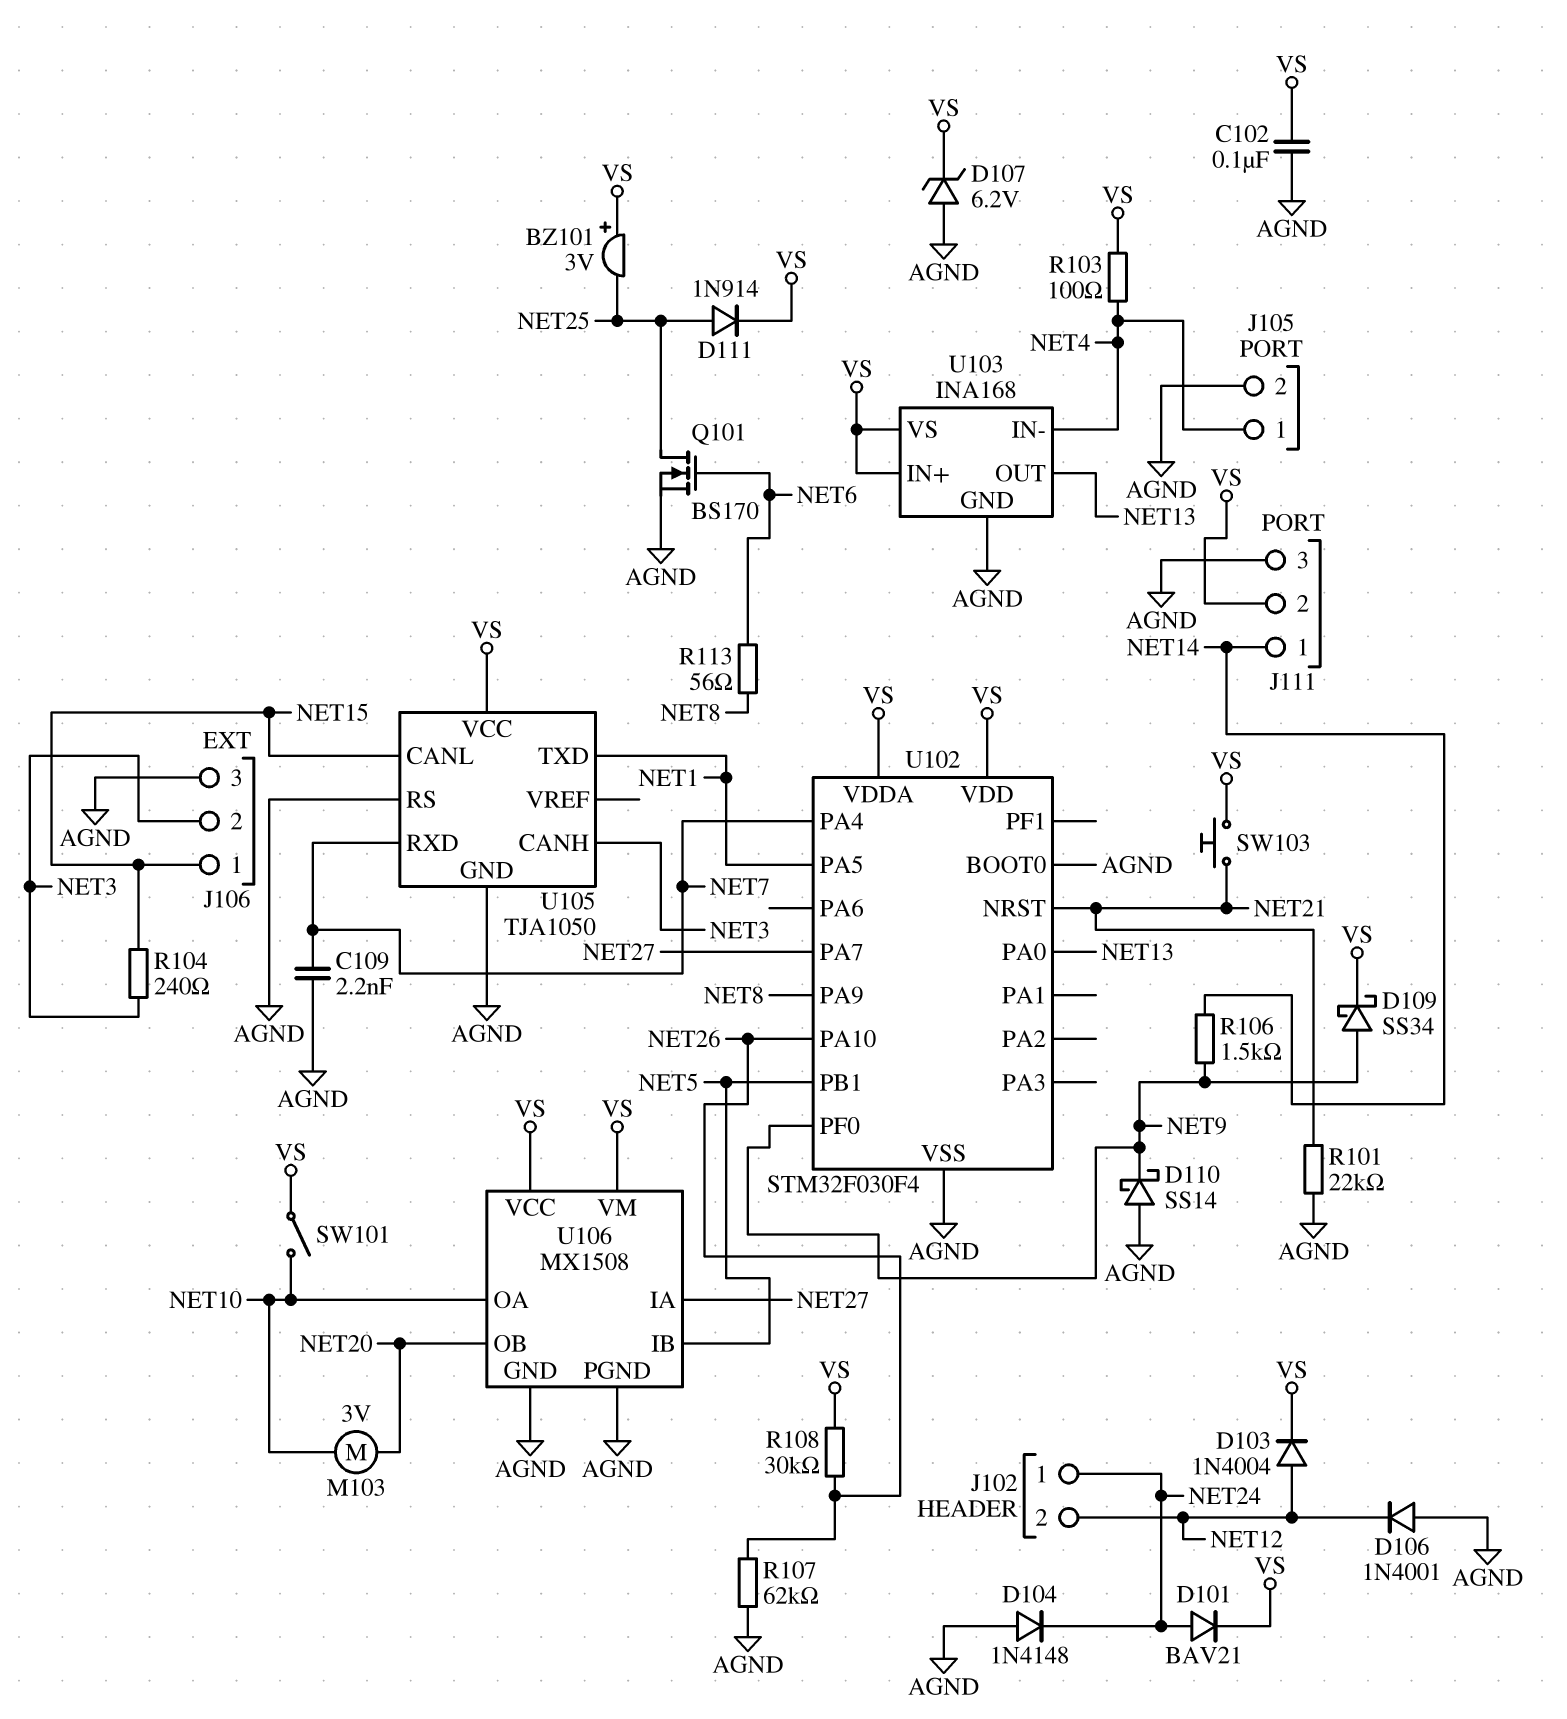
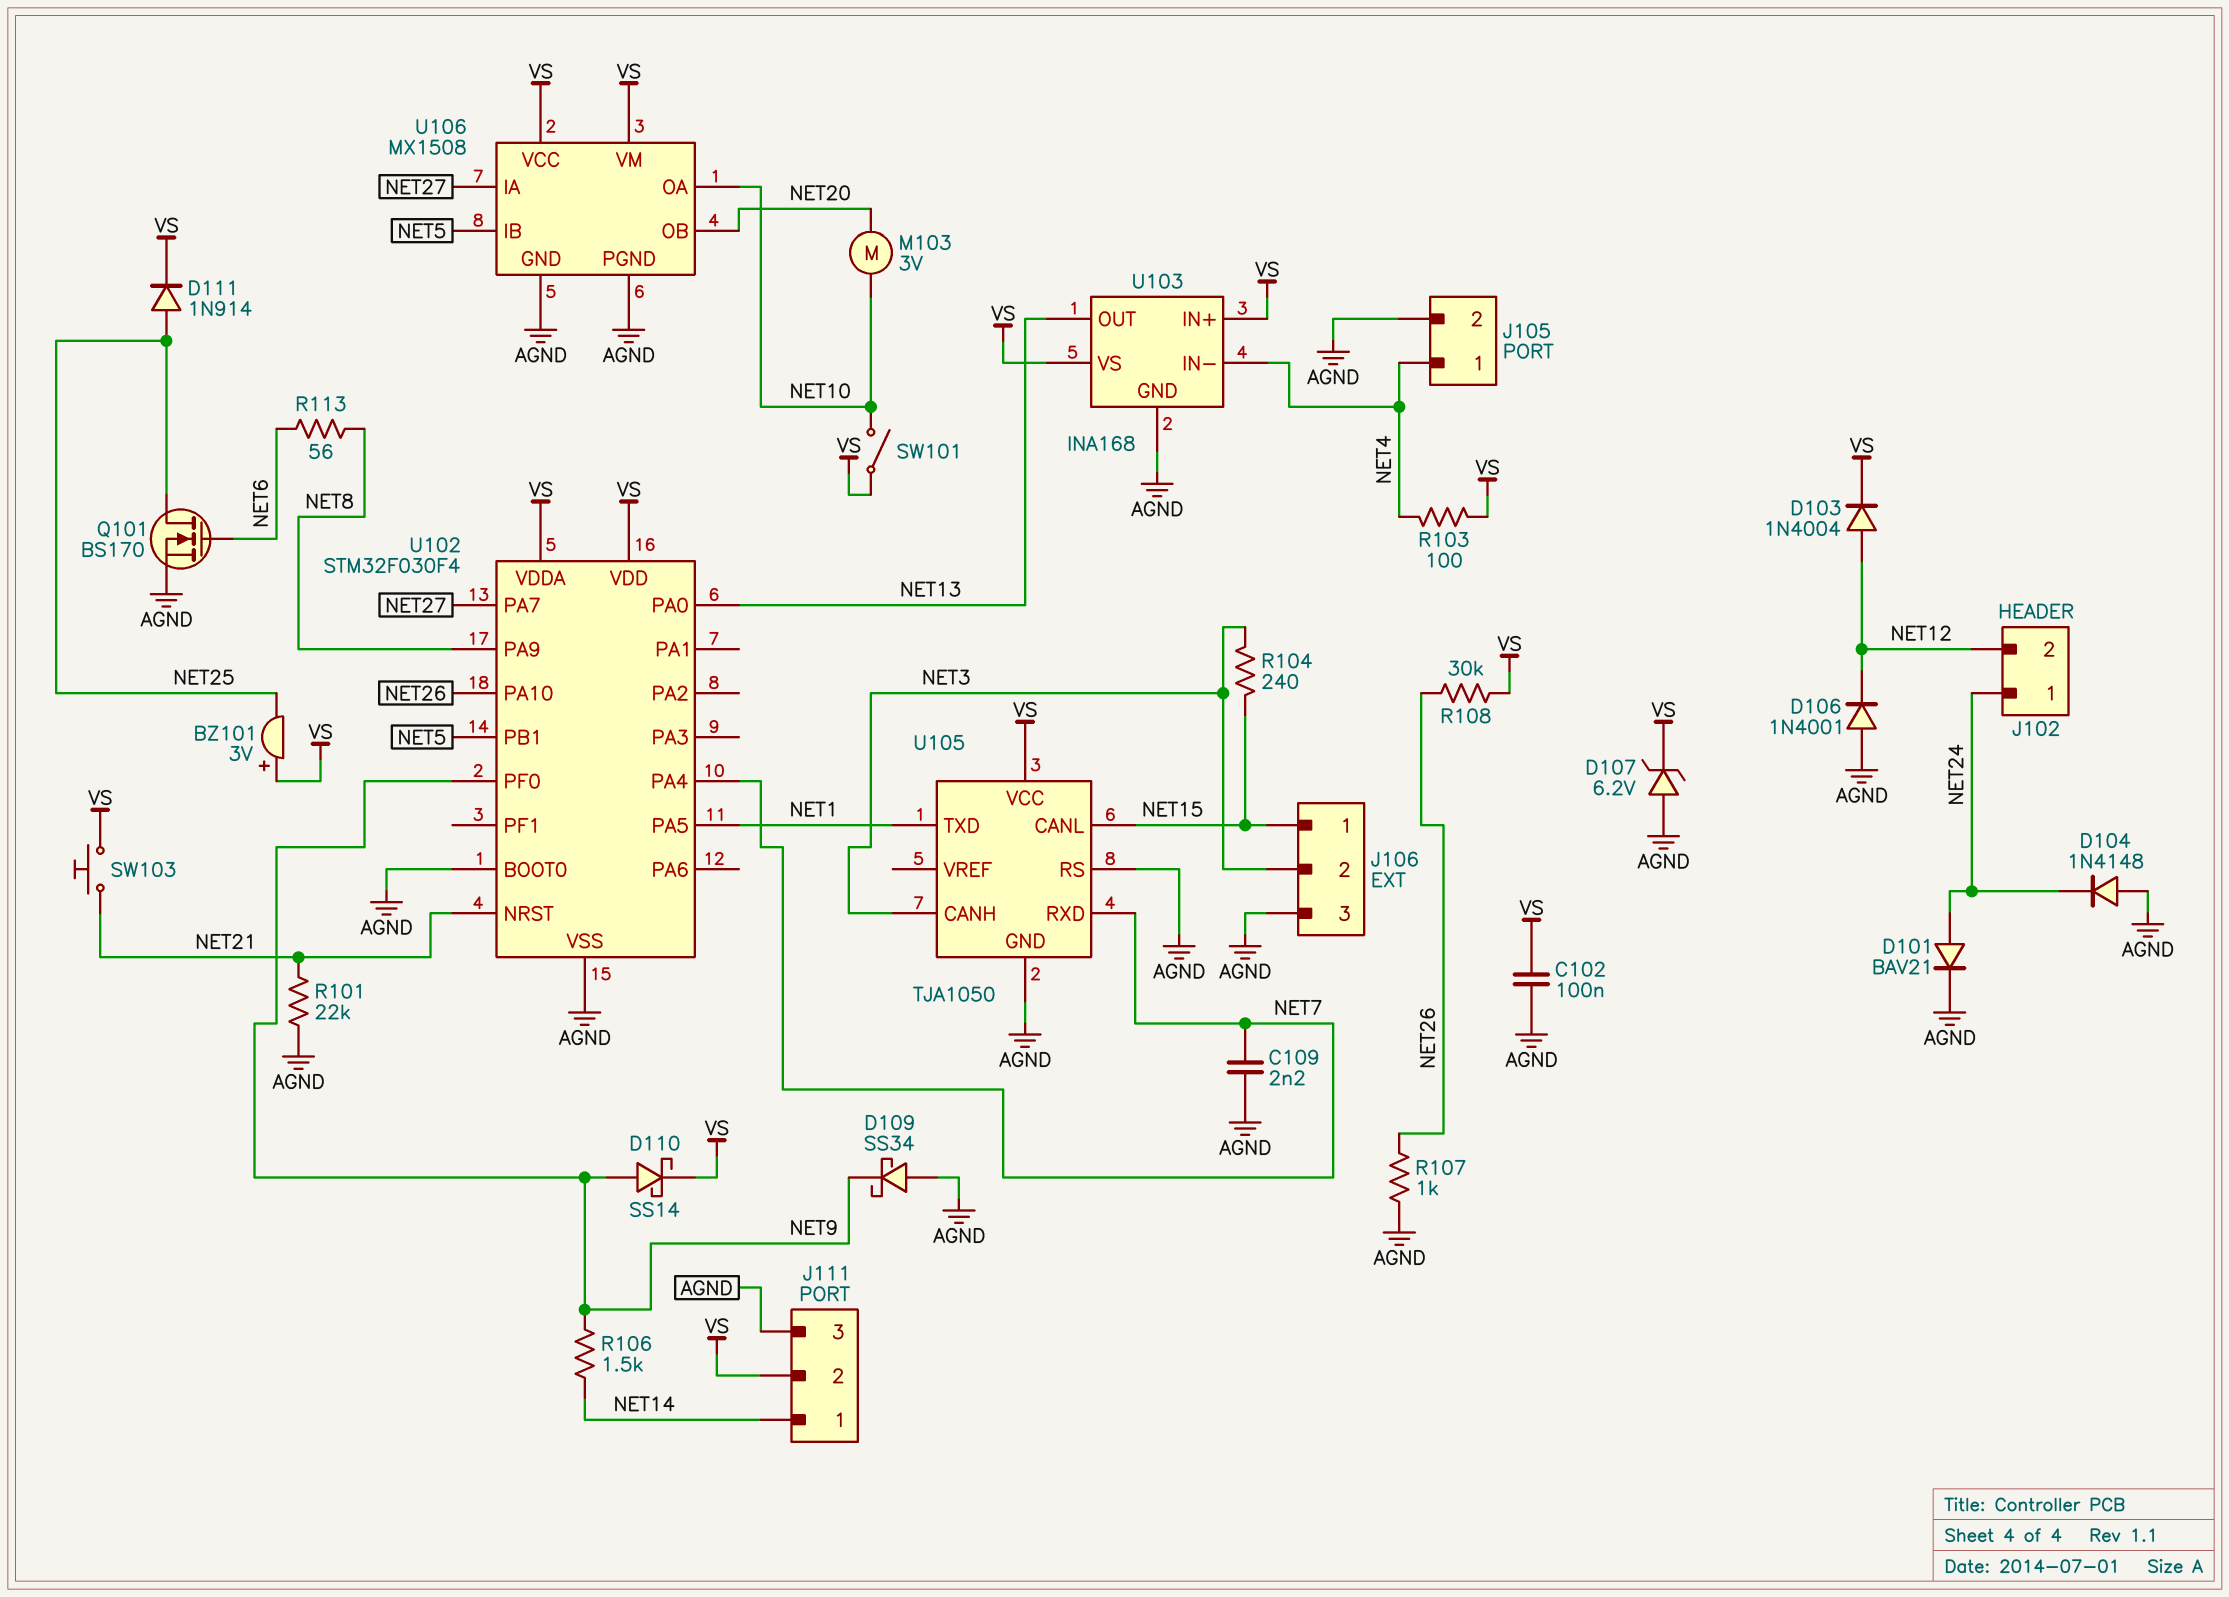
D101: diode BAV21 (A NET24, K VS) -> diode BAV21 (A NET24, K AGND)
D109: schottky SS34 (A NET9, K VS) -> schottky SS34 (A AGND, K NET9)
D110: schottky SS14 (A AGND, K NET9) -> schottky SS14 (A NET9, K VS)
R107: 62k (AGND, NET26) -> 1k (AGND, NET26)

